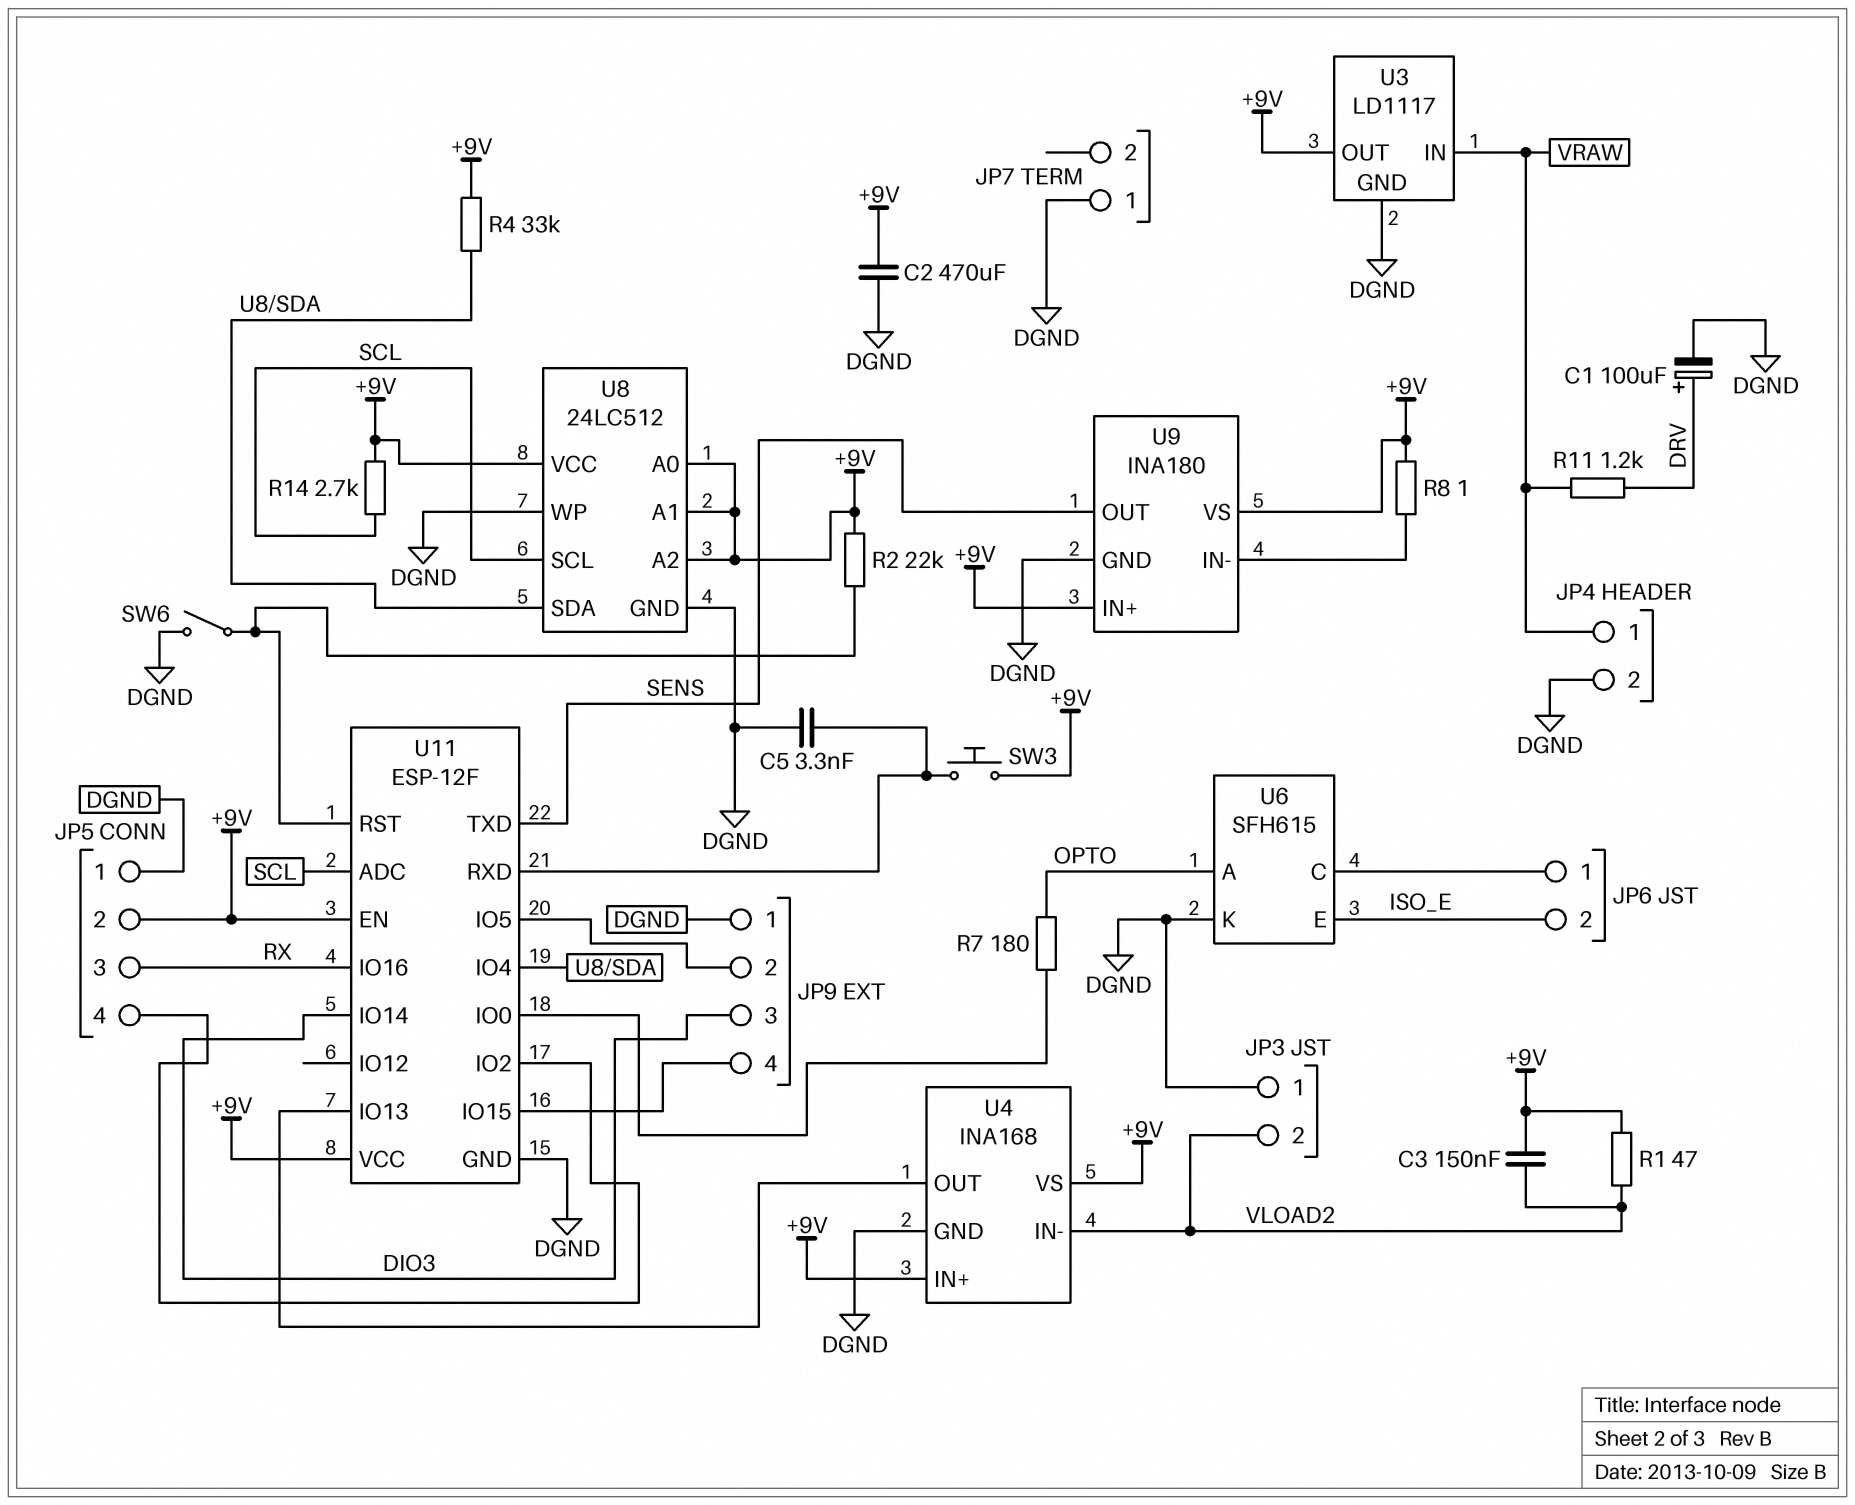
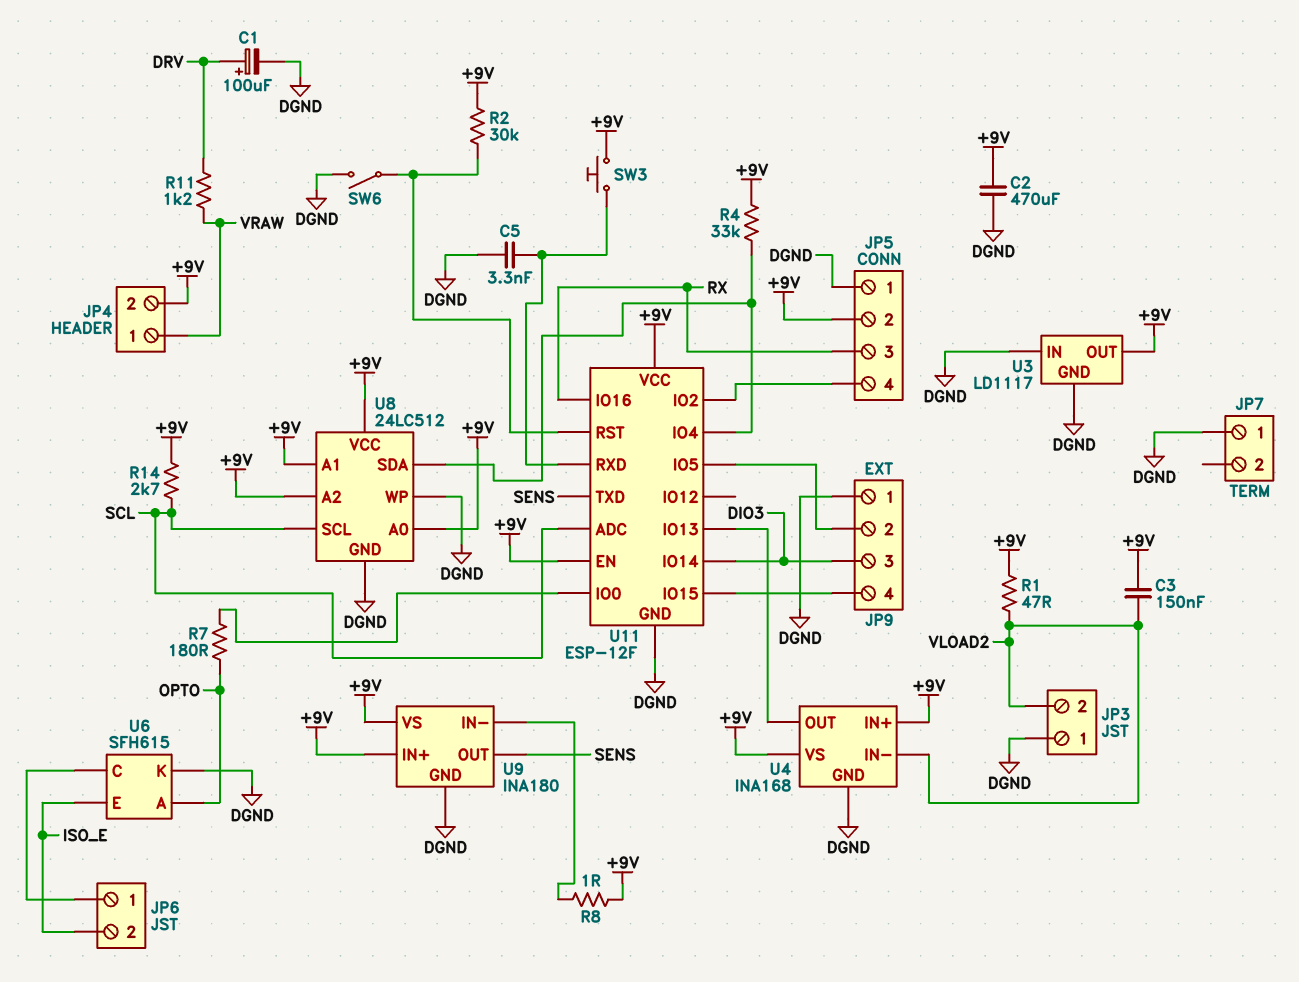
JP4 pin 2: DGND -> +9V
R2: 22k (+9V, U11/RST) -> 30k (+9V, U11/RST)
U3 pin IN: VRAW -> DGND

